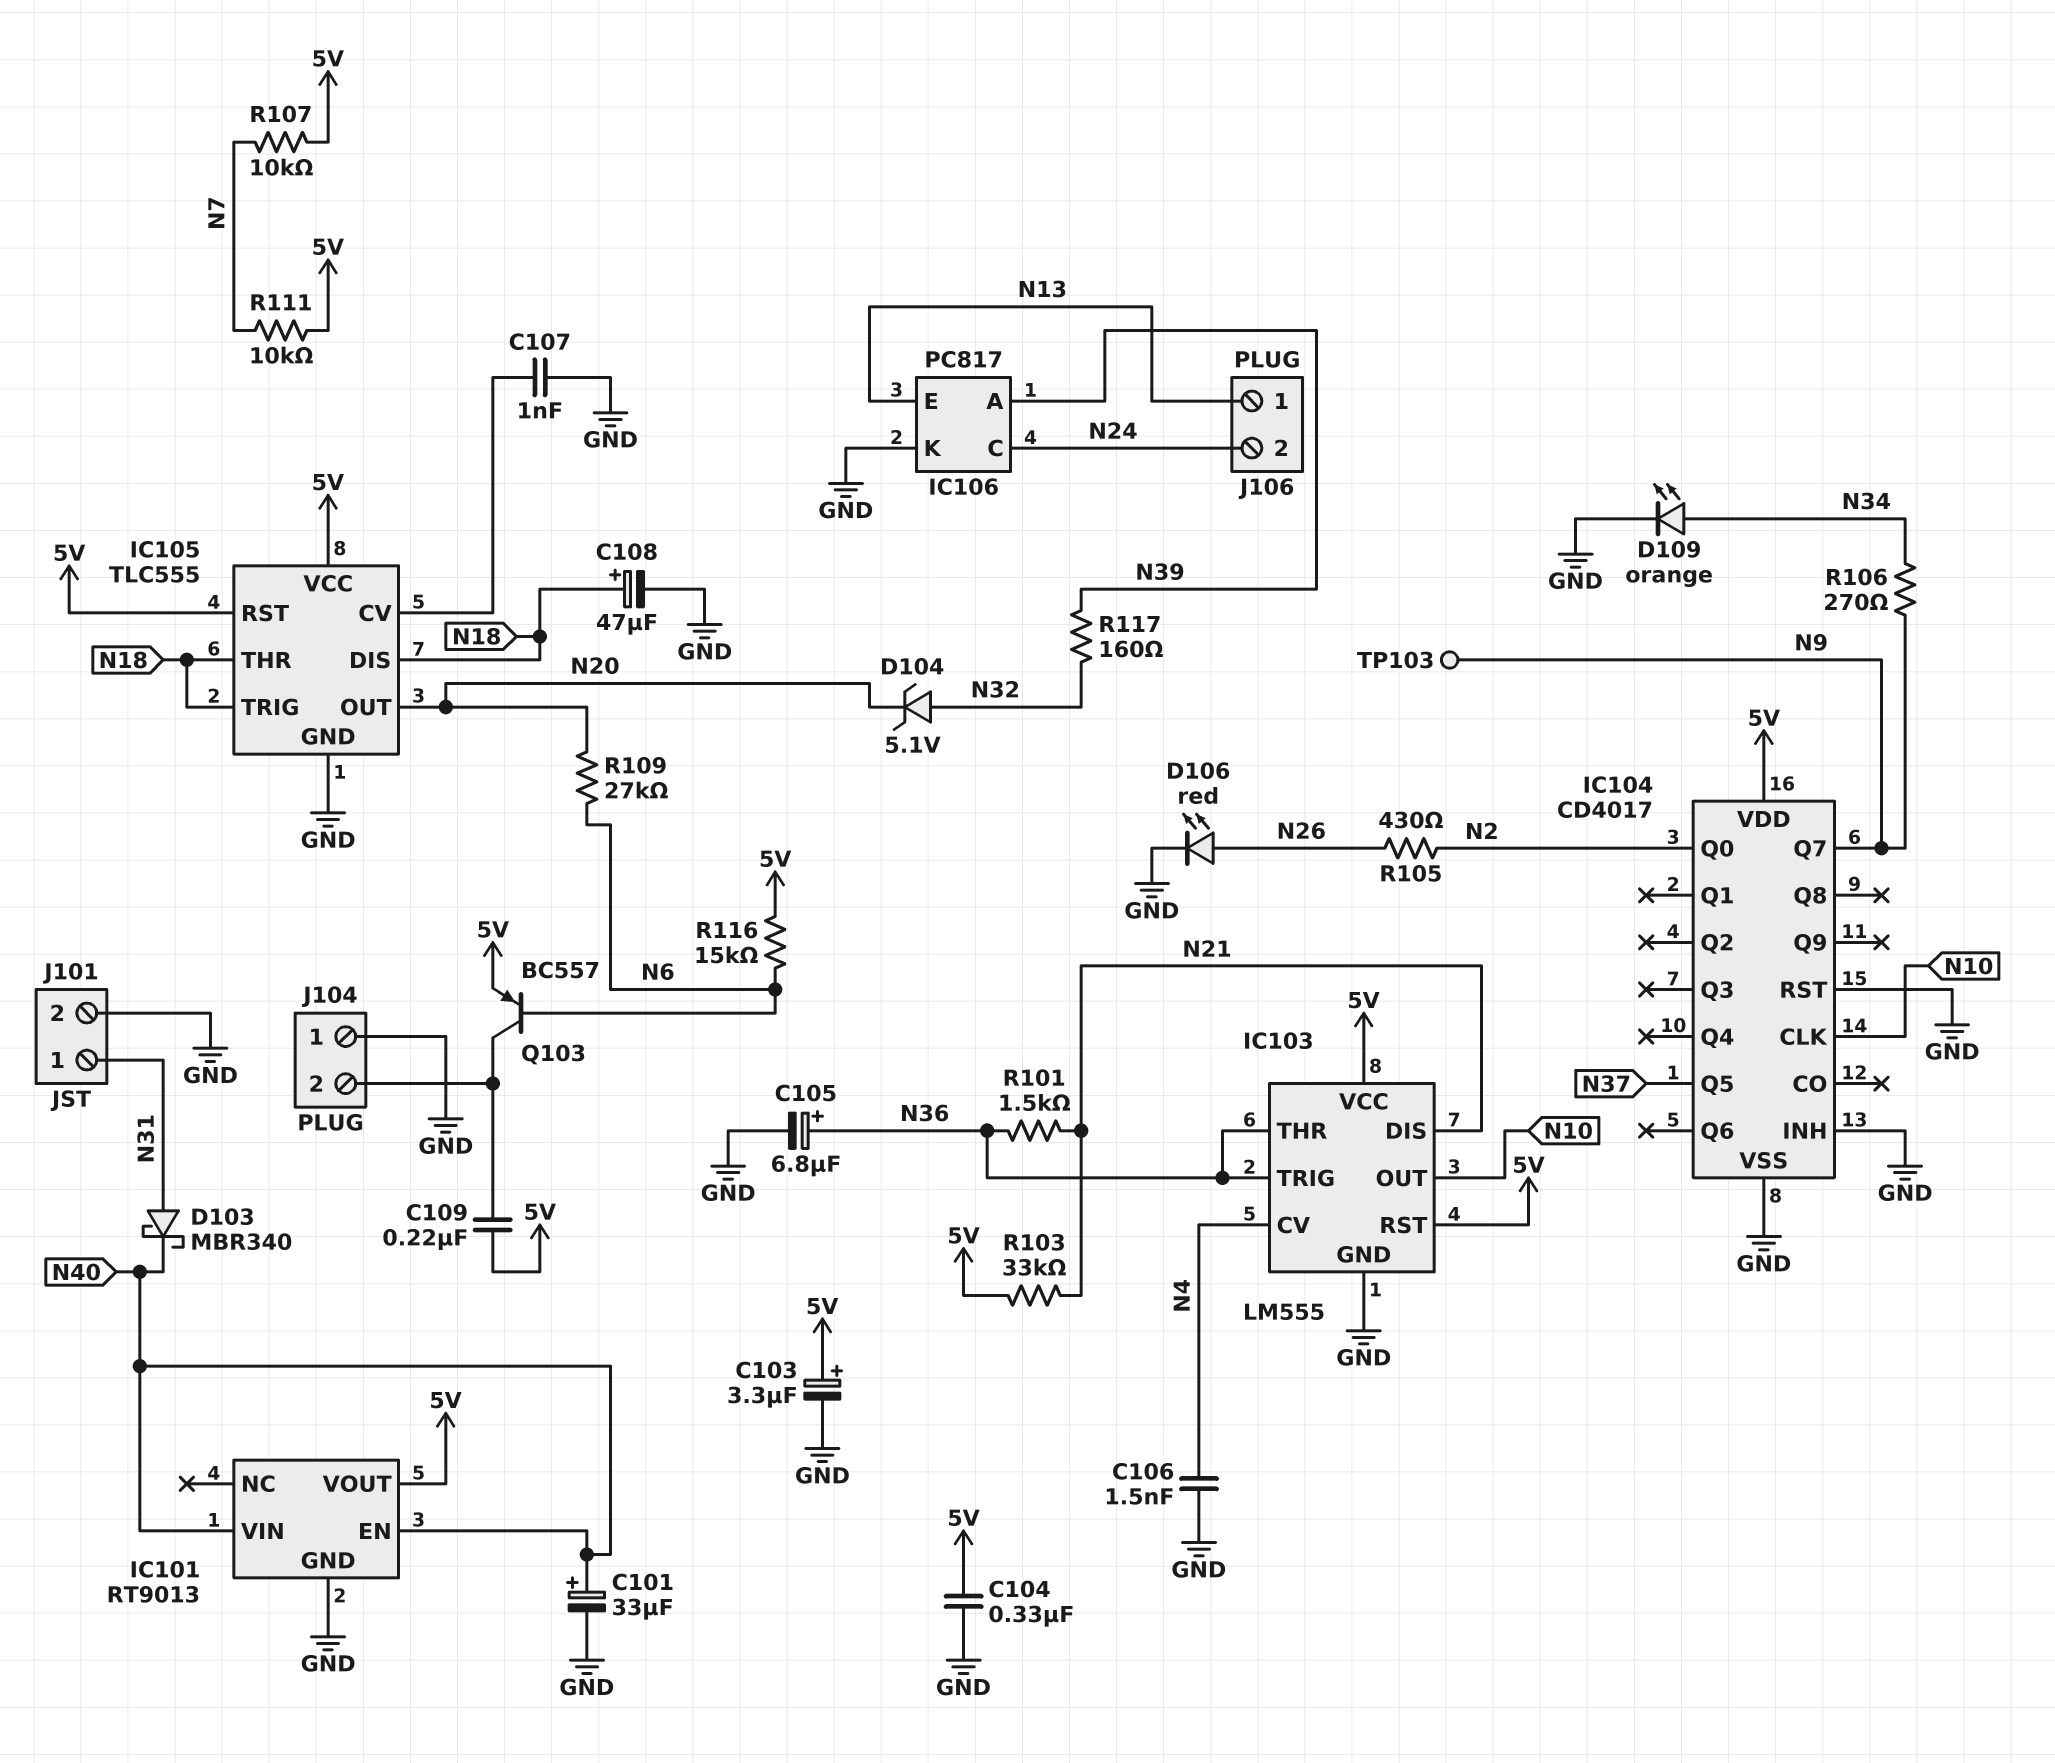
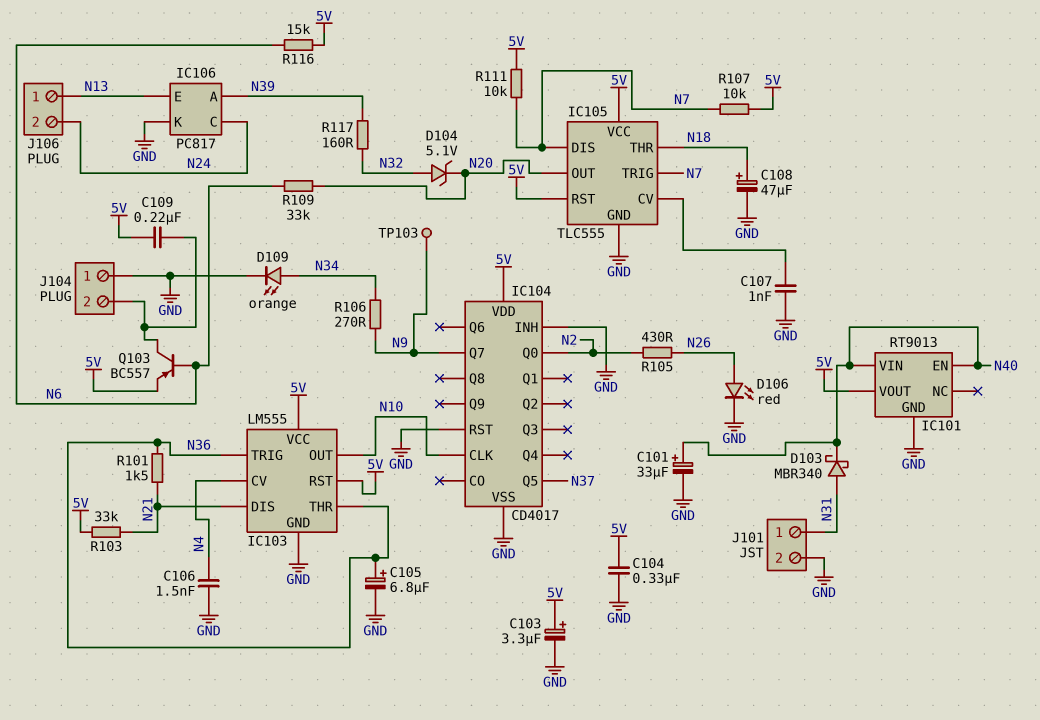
IC105 pin DIS: N18 -> N7
IC105 pin TRIG: N18 -> N7
R109: 27k (N6, N20) -> 33k (N6, N20)

